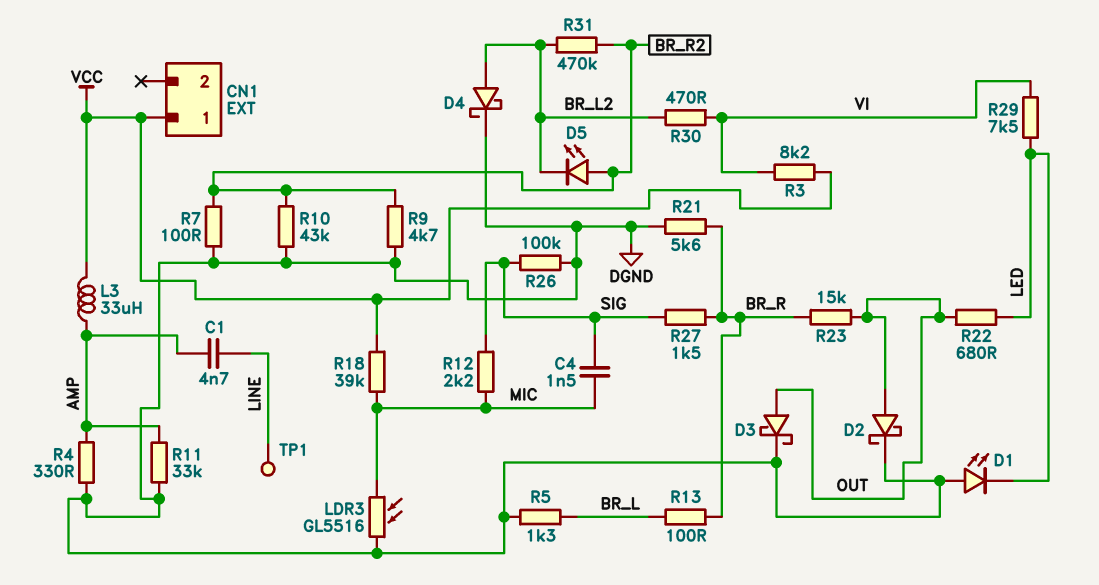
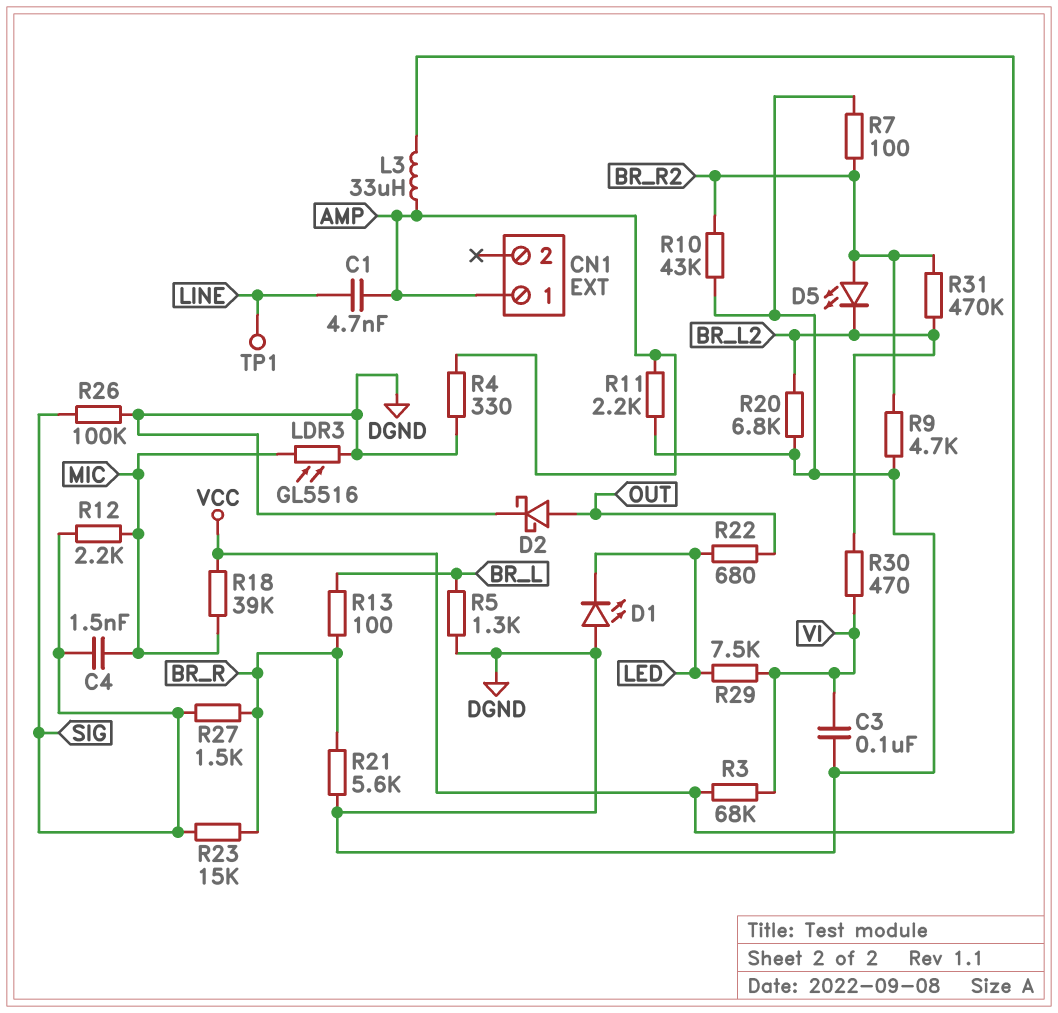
C3: none -> 100nF (DGND, VI)
CN1 pin 1: VCC -> AMP
D3: schottky (A OUT, K DGND) -> none
D4: schottky (A BR_L2, K DGND) -> none
R3: 8.2k (VCC, VI) -> 68k (VCC, VI)
R11: 33k (AMP, DGND) -> 2.2k (AMP, DGND)
R20: none -> 6.8k (BR_L2, DGND)
R23: 15k (BR_R, OUT) -> 15k (BR_R, SIG)

